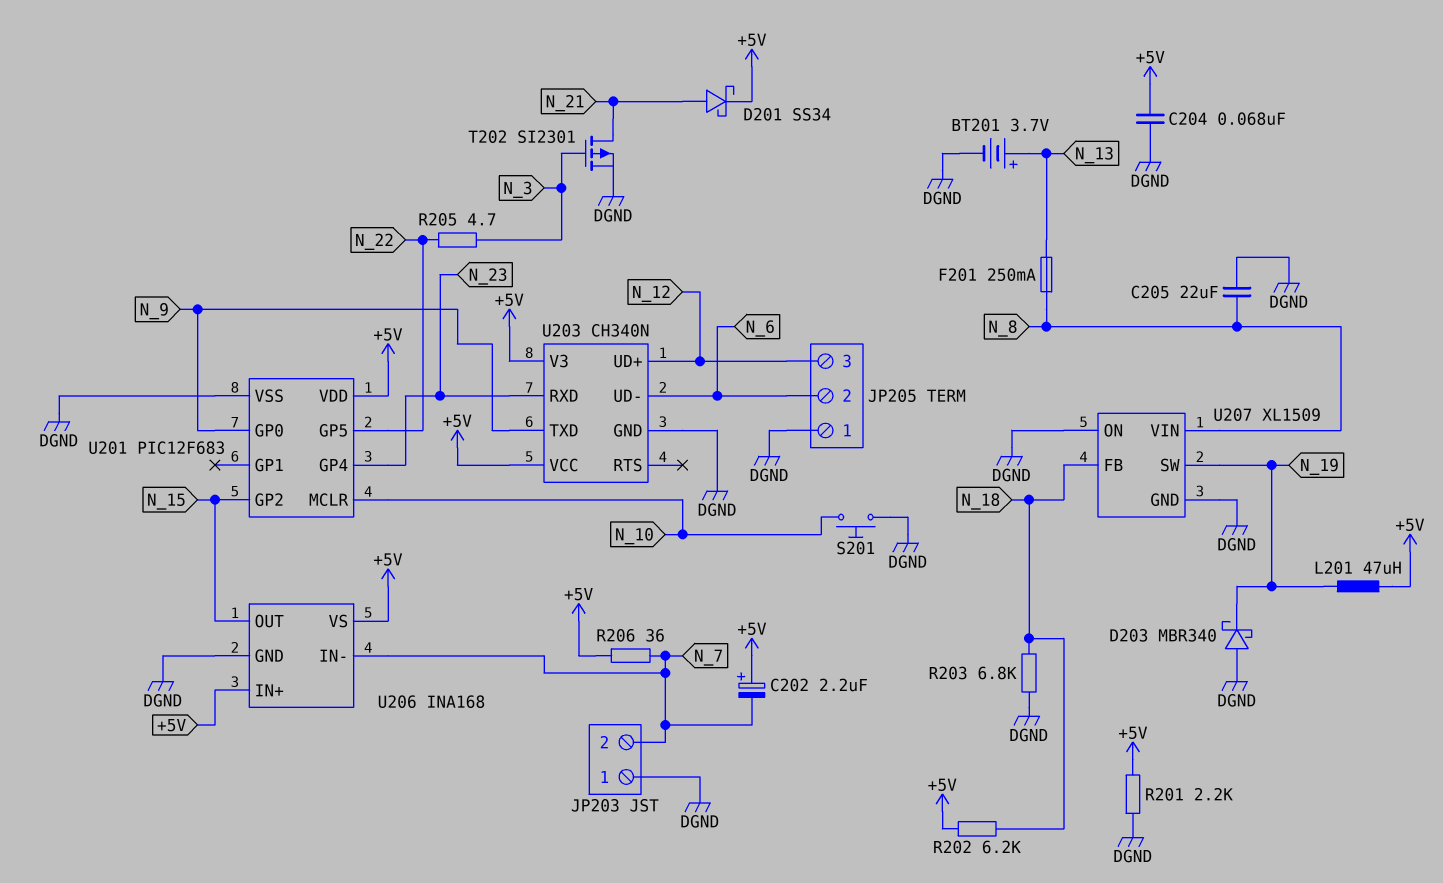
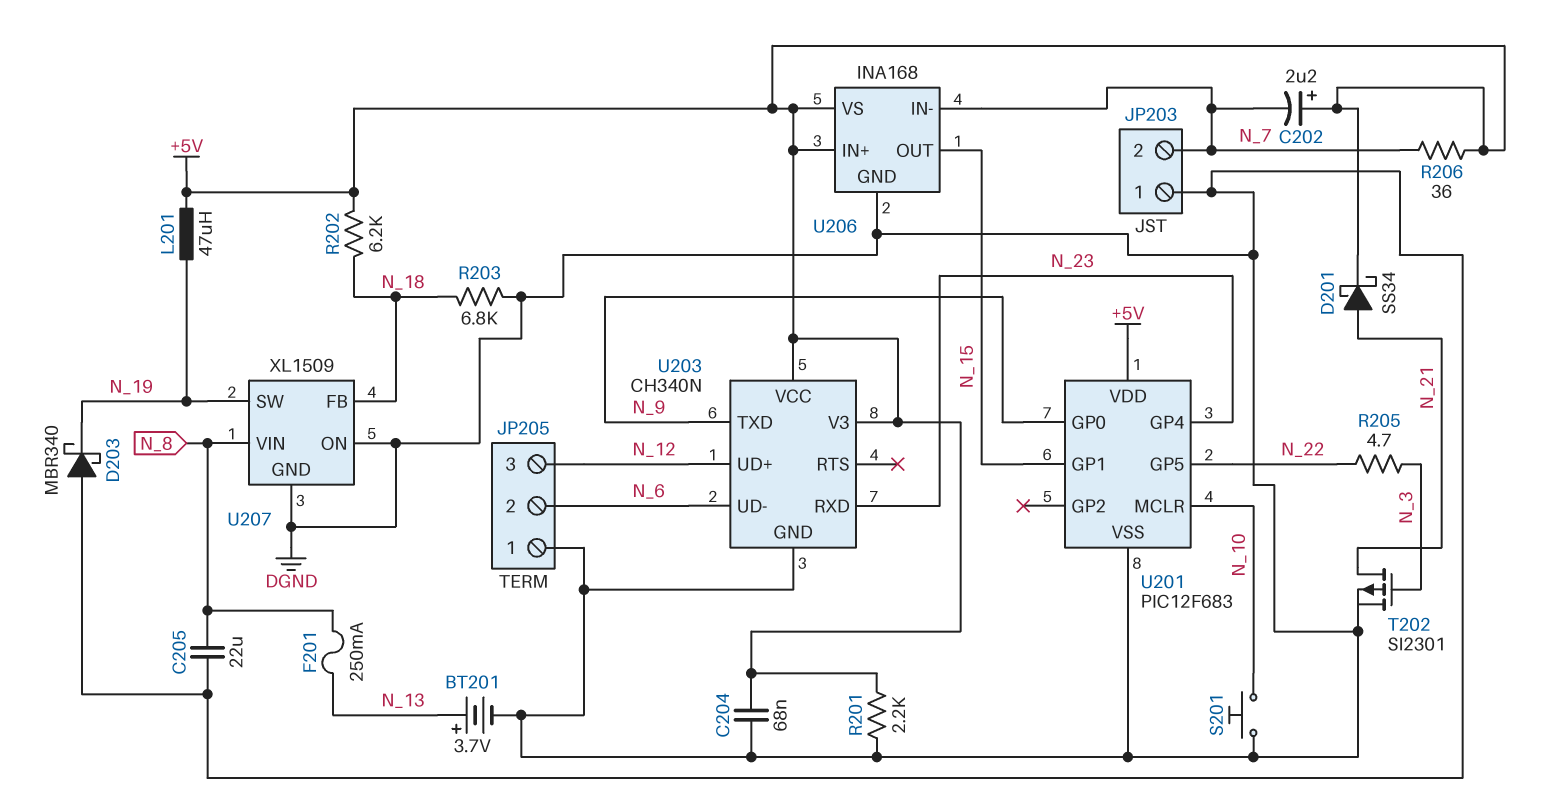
U201 pin GP1: none -> N_15
U201 pin GP2: N_15 -> none

